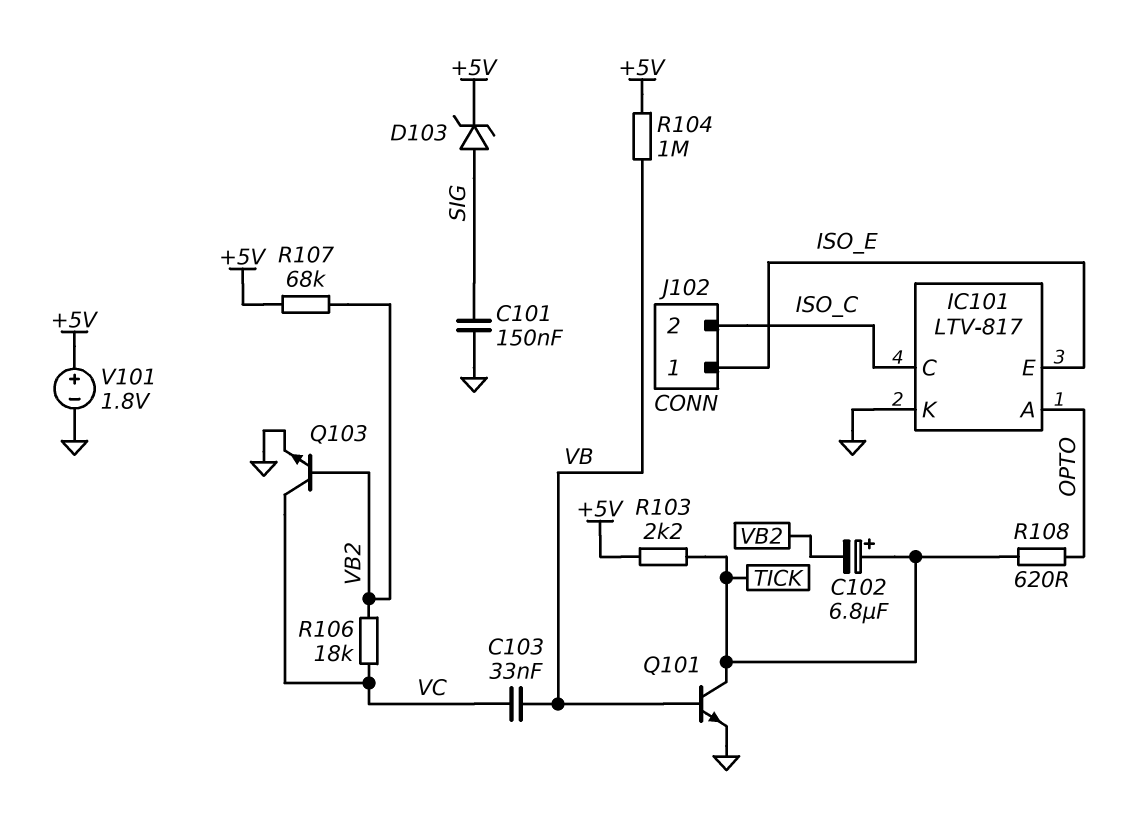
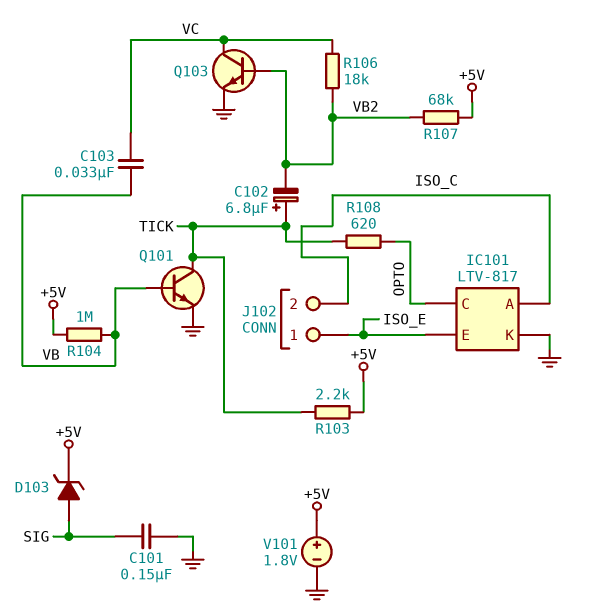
IC101 pin A: OPTO -> ISO_C
IC101 pin C: ISO_C -> OPTO

